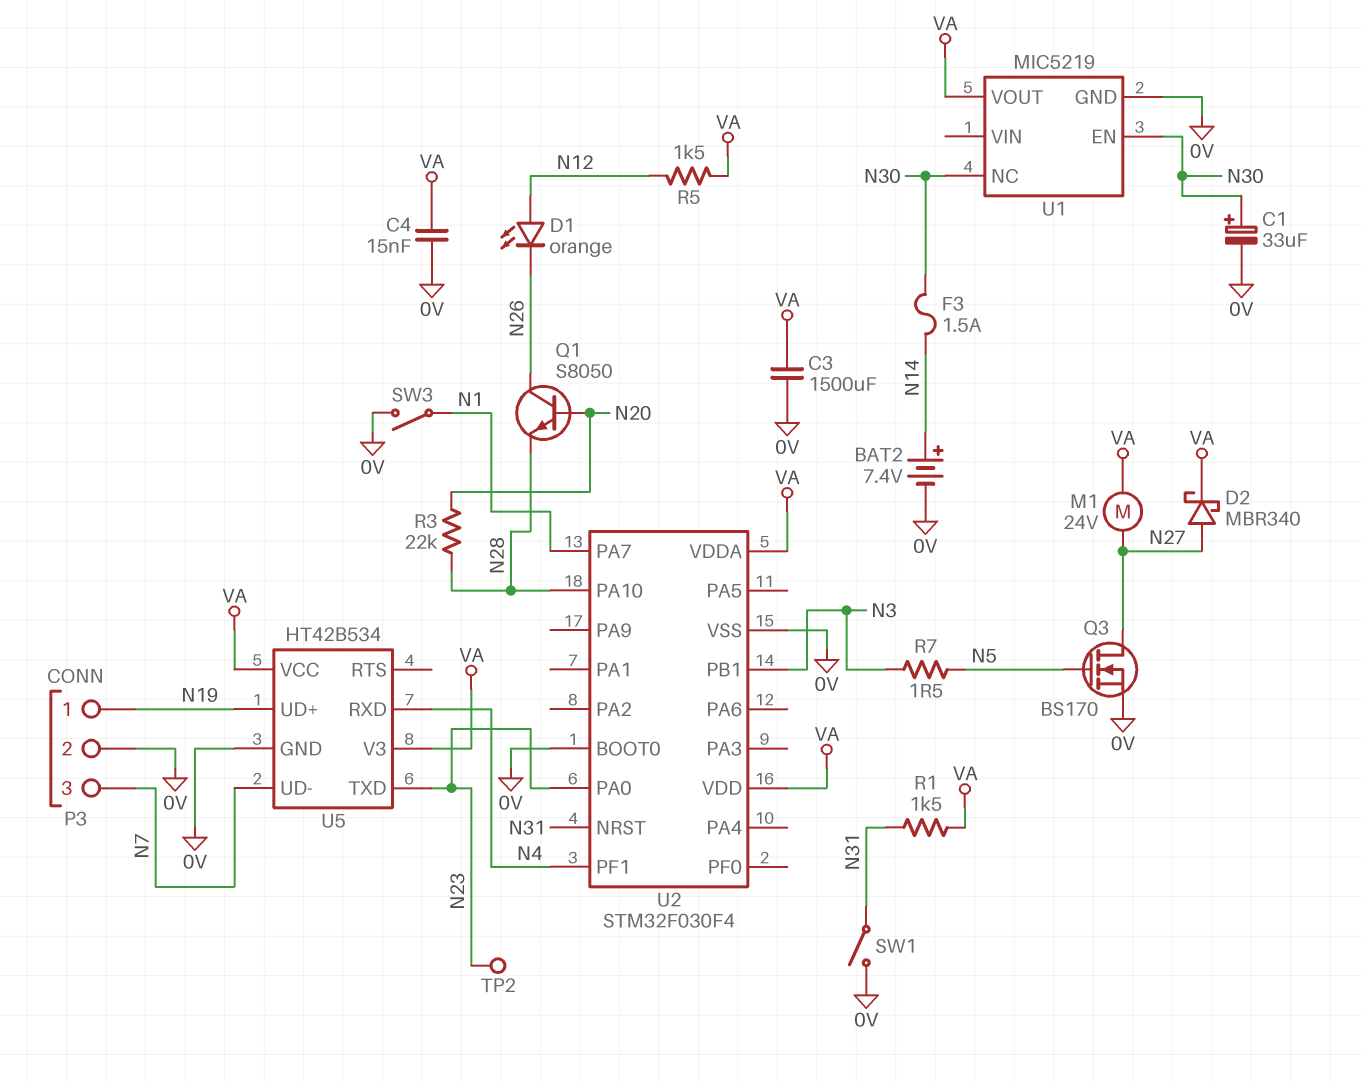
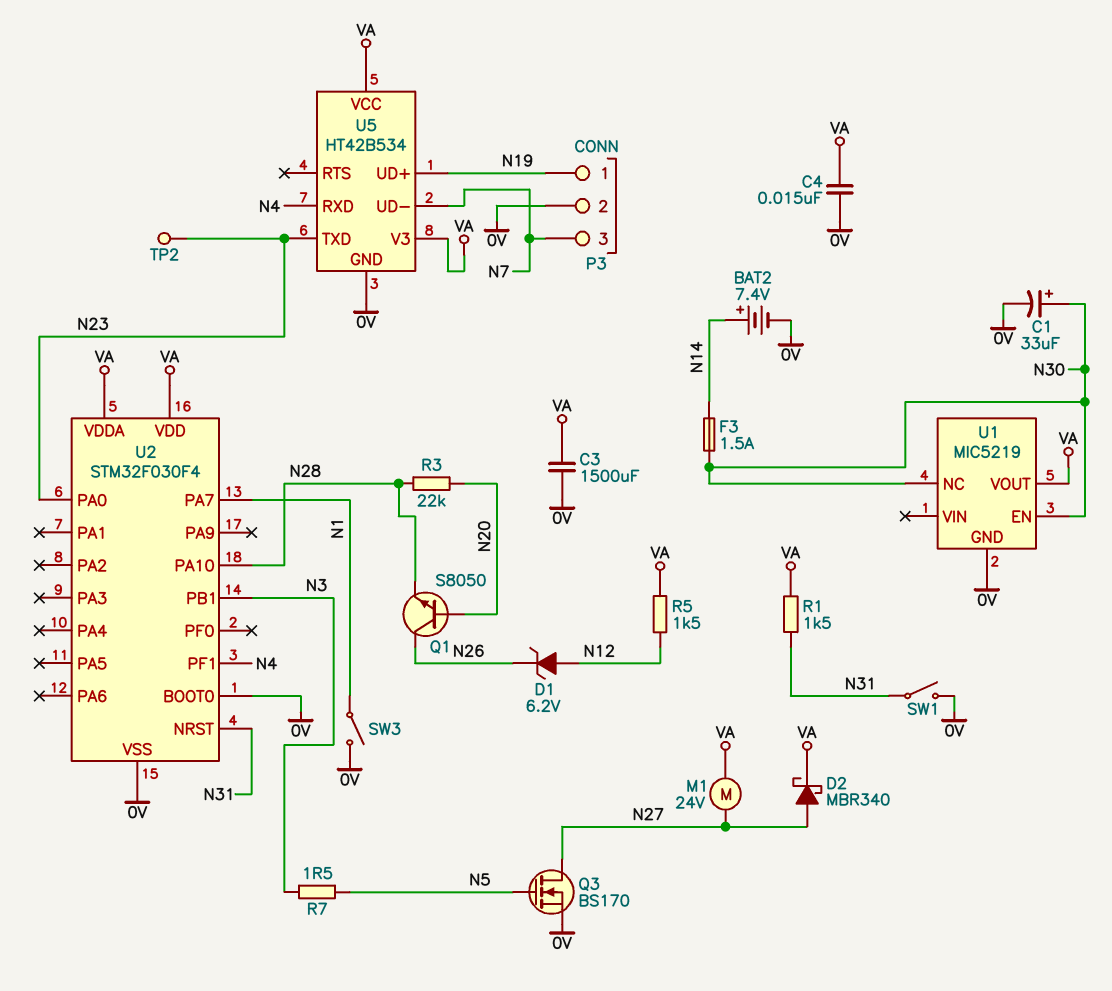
D1: LED orange (A N12, K N26) -> zener 6.2V (A N12, K N26)

